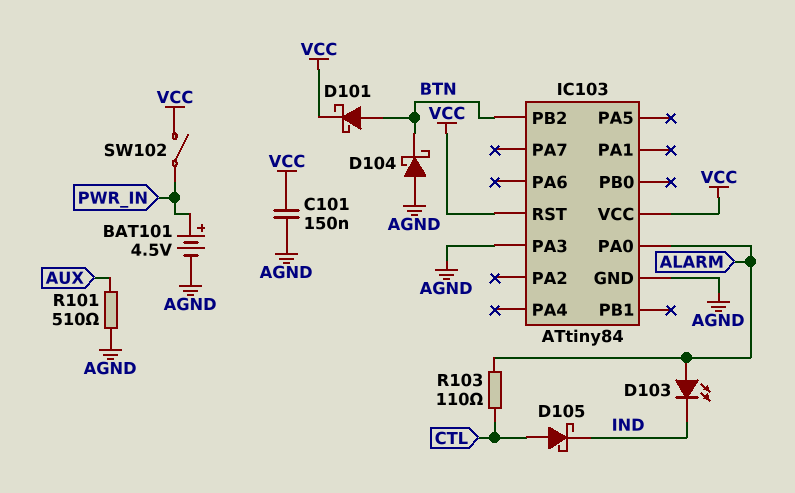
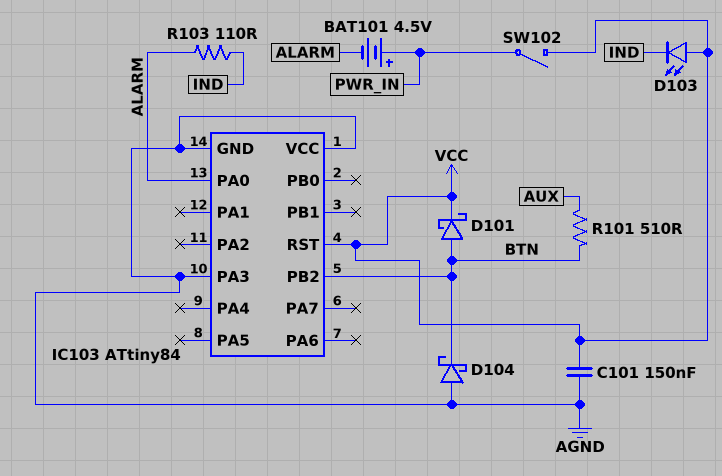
BAT101: 4.5V (plus PWR_IN, minus AGND) -> 4.5V (plus PWR_IN, minus ALARM)
D103: LED (A ALARM, K IND) -> LED (A VCC, K IND)
D105: schottky (A CTL, K IND) -> none
IC103 pin VCC: VCC -> AGND
R101: 510 (AGND, AUX) -> 510 (AUX, BTN)
R103: 110 (ALARM, CTL) -> 110 (ALARM, IND)

